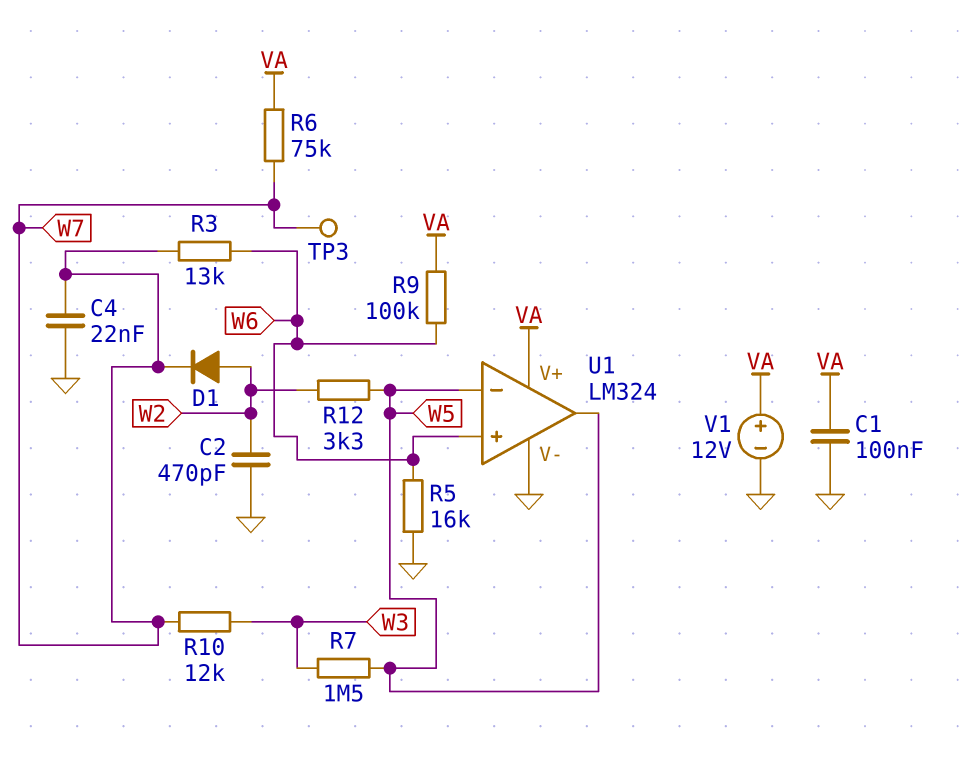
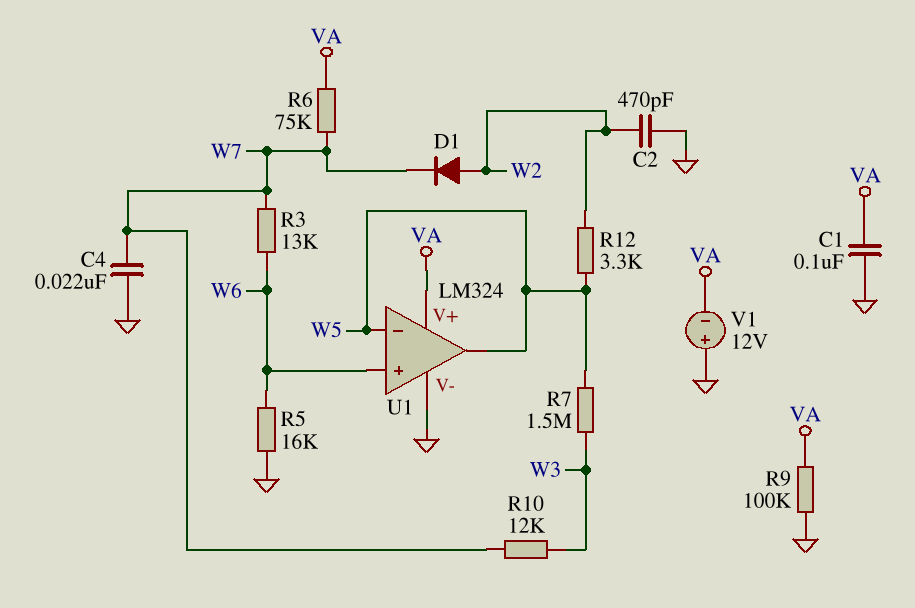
R9: 100k (VA, W6) -> 100k (GND, VA)
TP3: test point (W7) -> none
V1: 12V (plus VA, minus GND) -> 12V (plus GND, minus VA)

